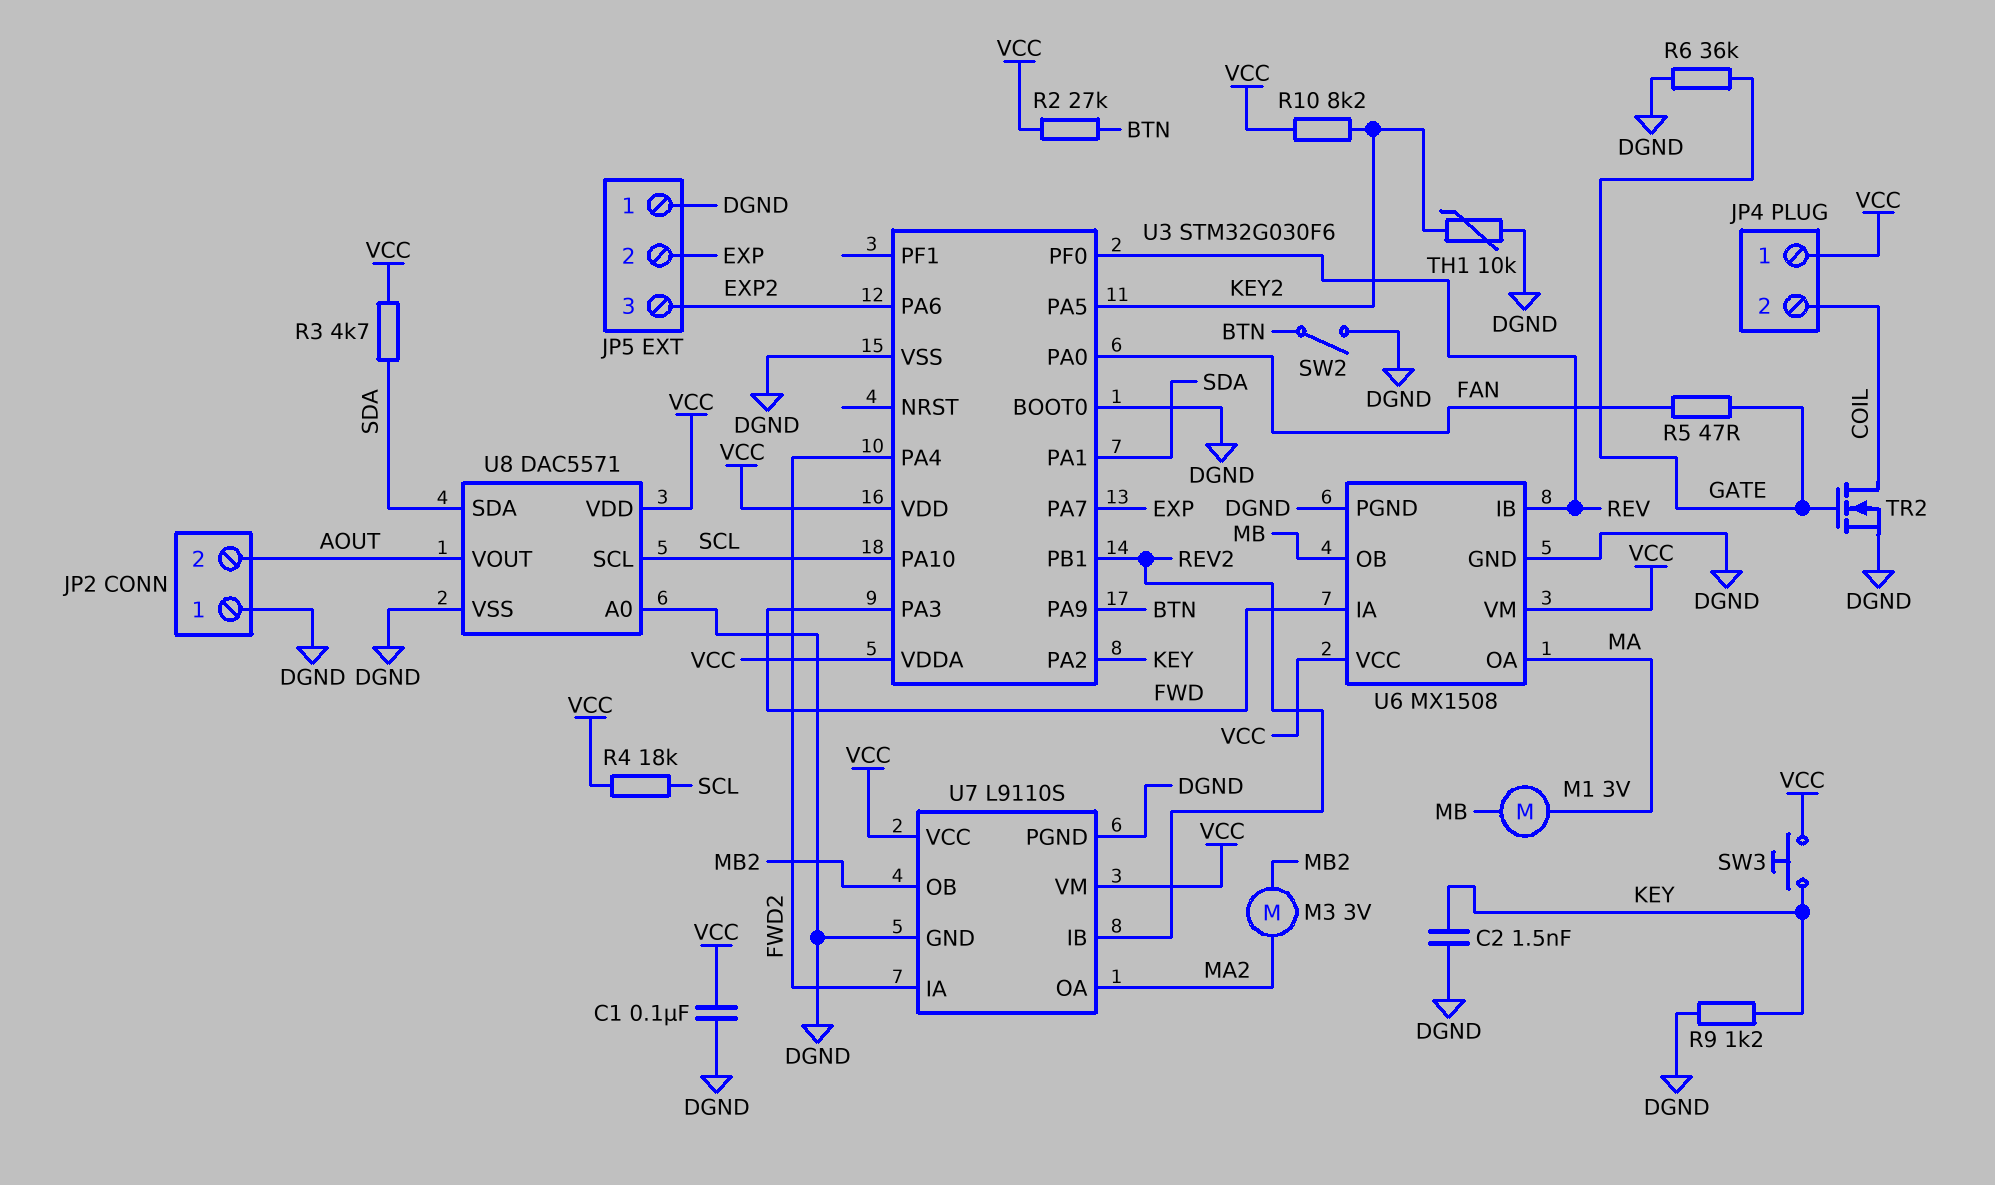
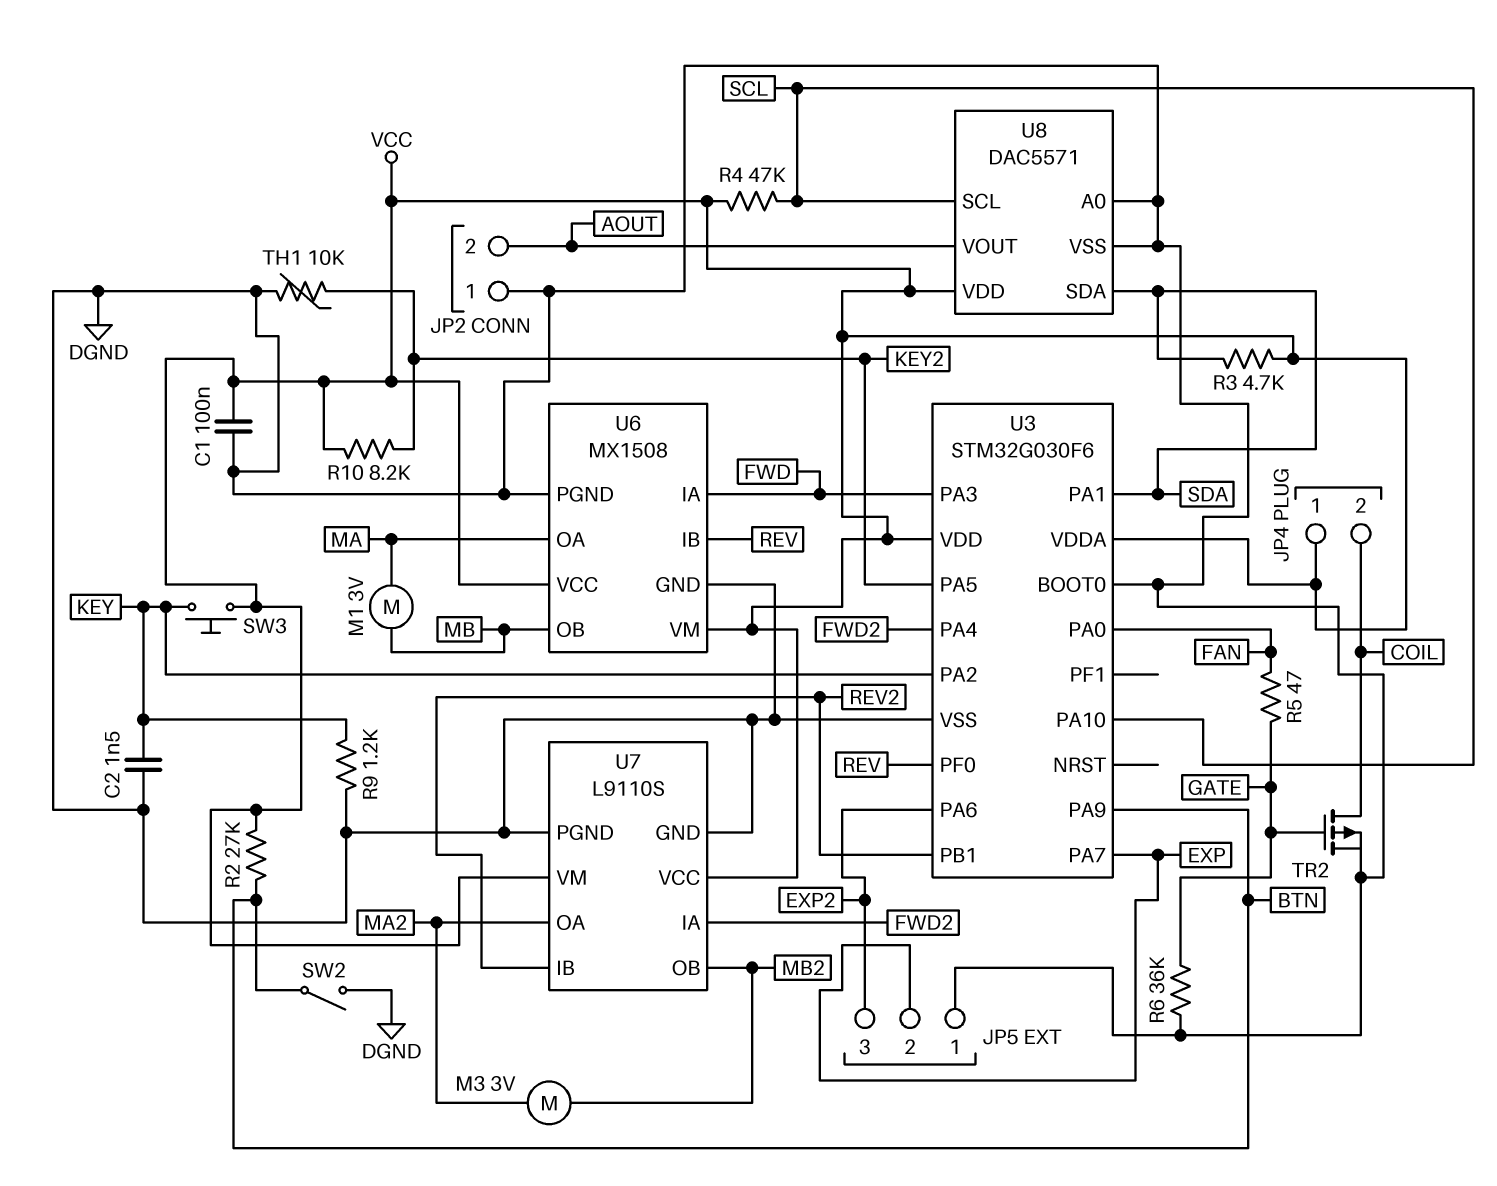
R4: 18k (SCL, VCC) -> 47k (SCL, VCC)
TR2: NMOS (G GATE, D COIL, S DGND) -> PMOS (G GATE, D COIL, S DGND)

